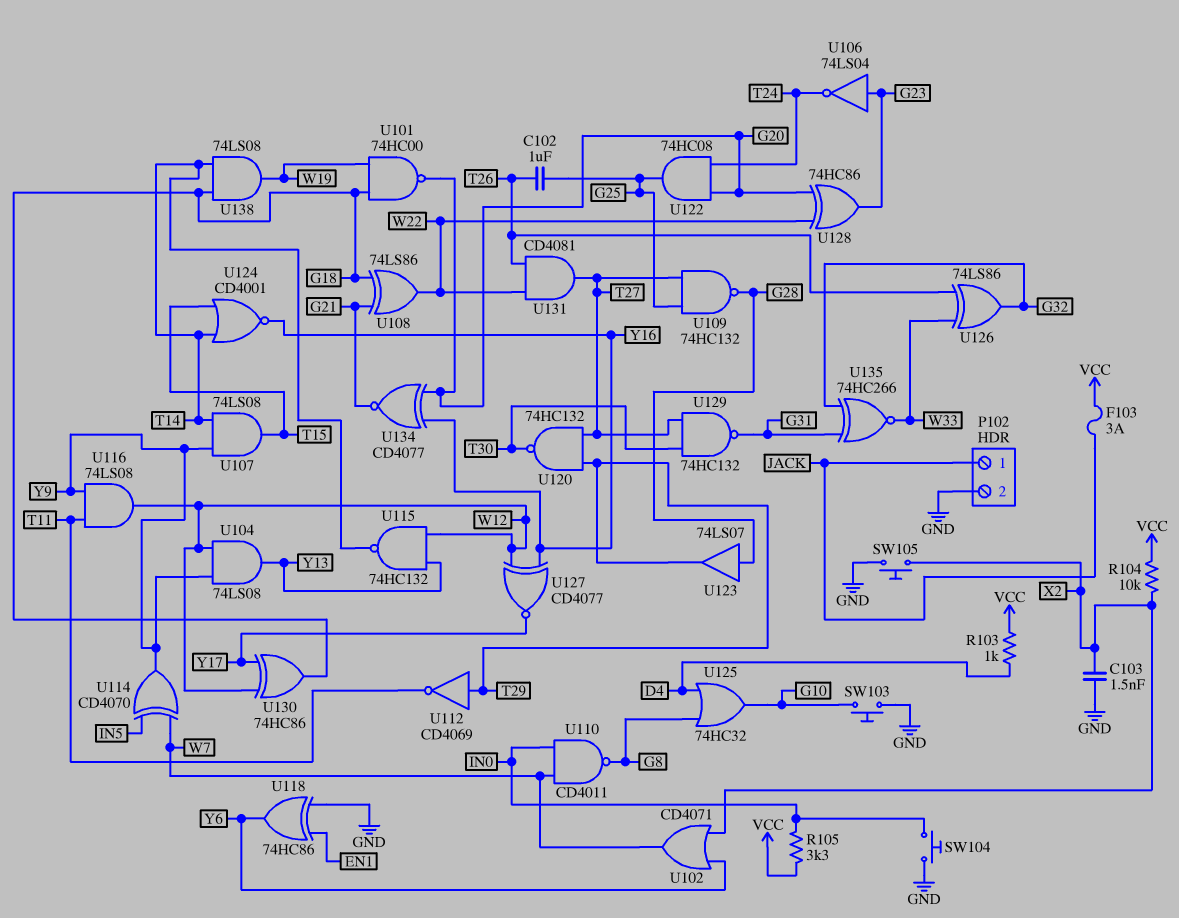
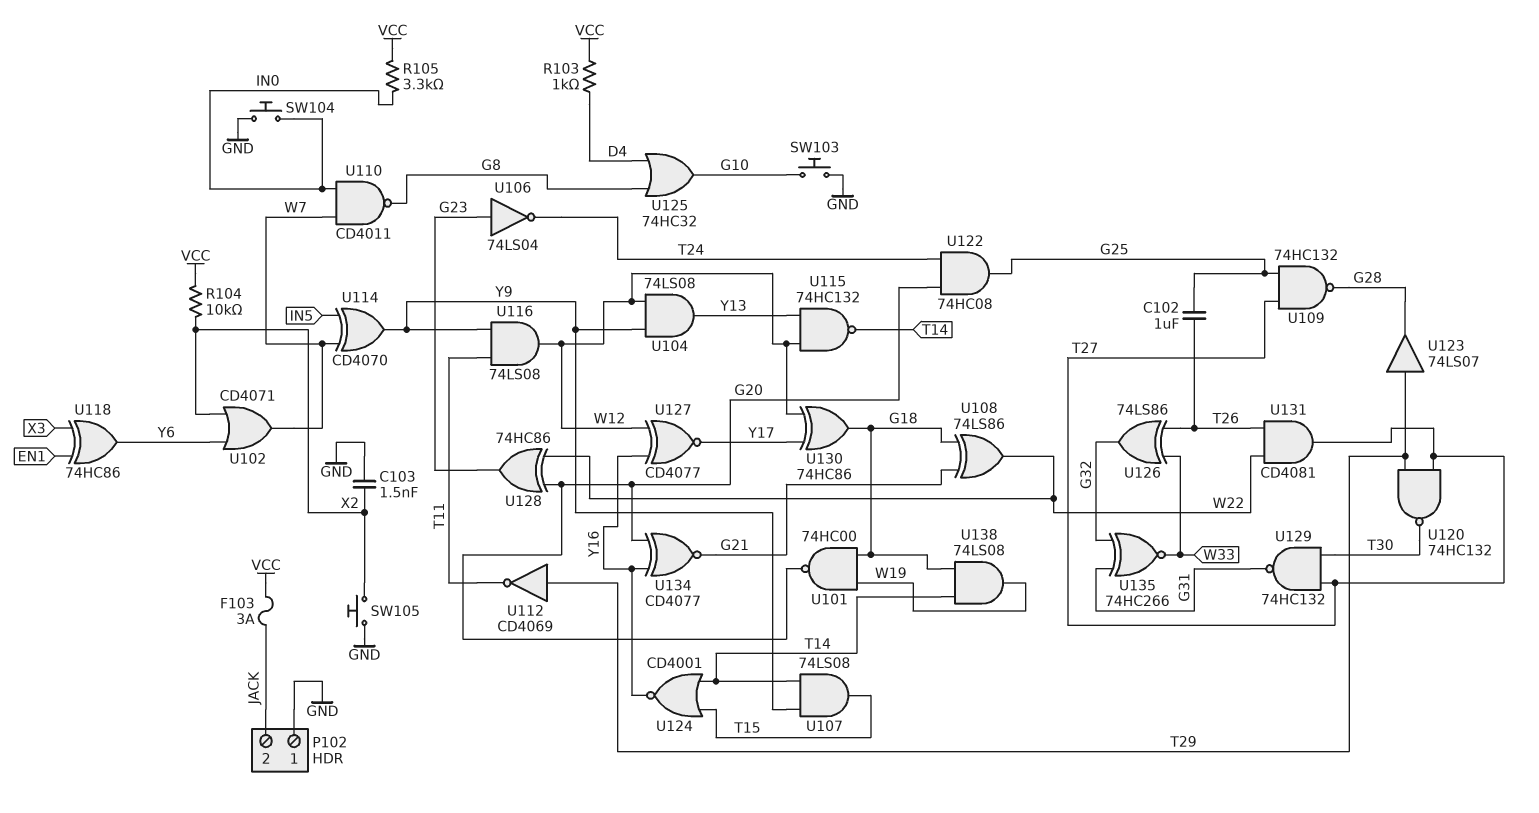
P102 pin 1: JACK -> GND
P102 pin 2: GND -> JACK
U118: XOR 74HC86 (in EN1, in GND, out Y6) -> XOR 74HC86 (in EN1, in X3, out Y6)
U123: buffer 74LS07 (in G28, out T29) -> buffer 74LS07 (in T29, out G28)

